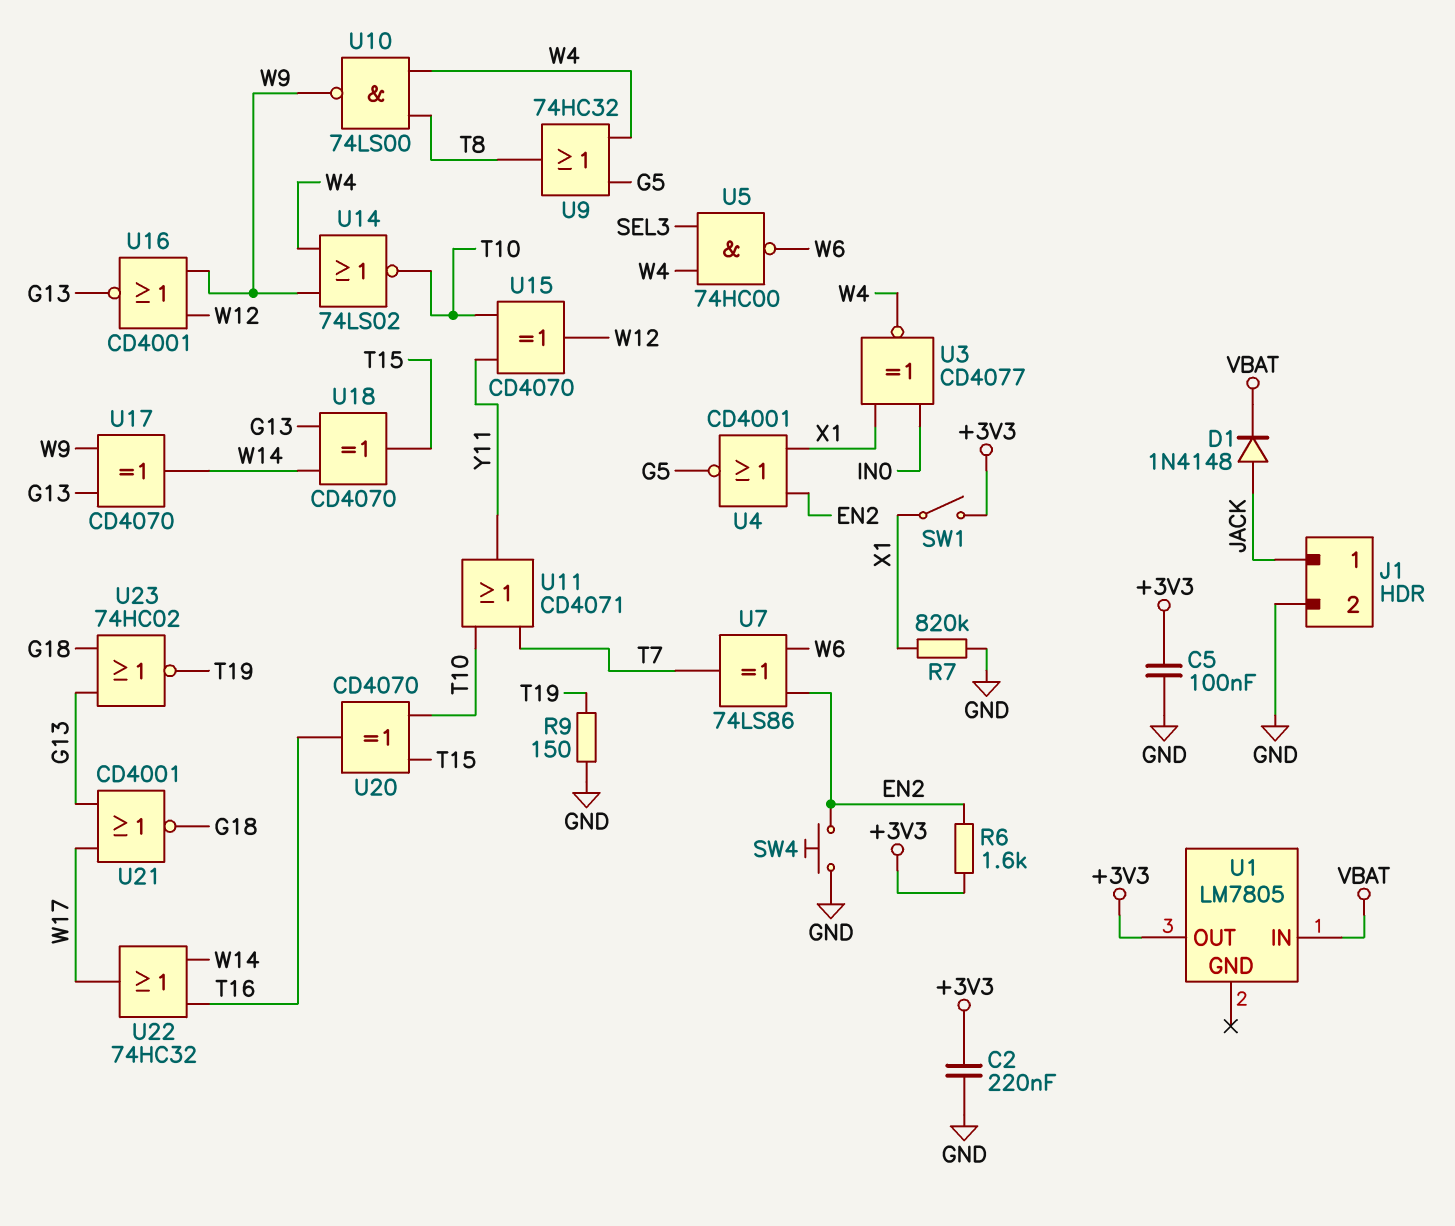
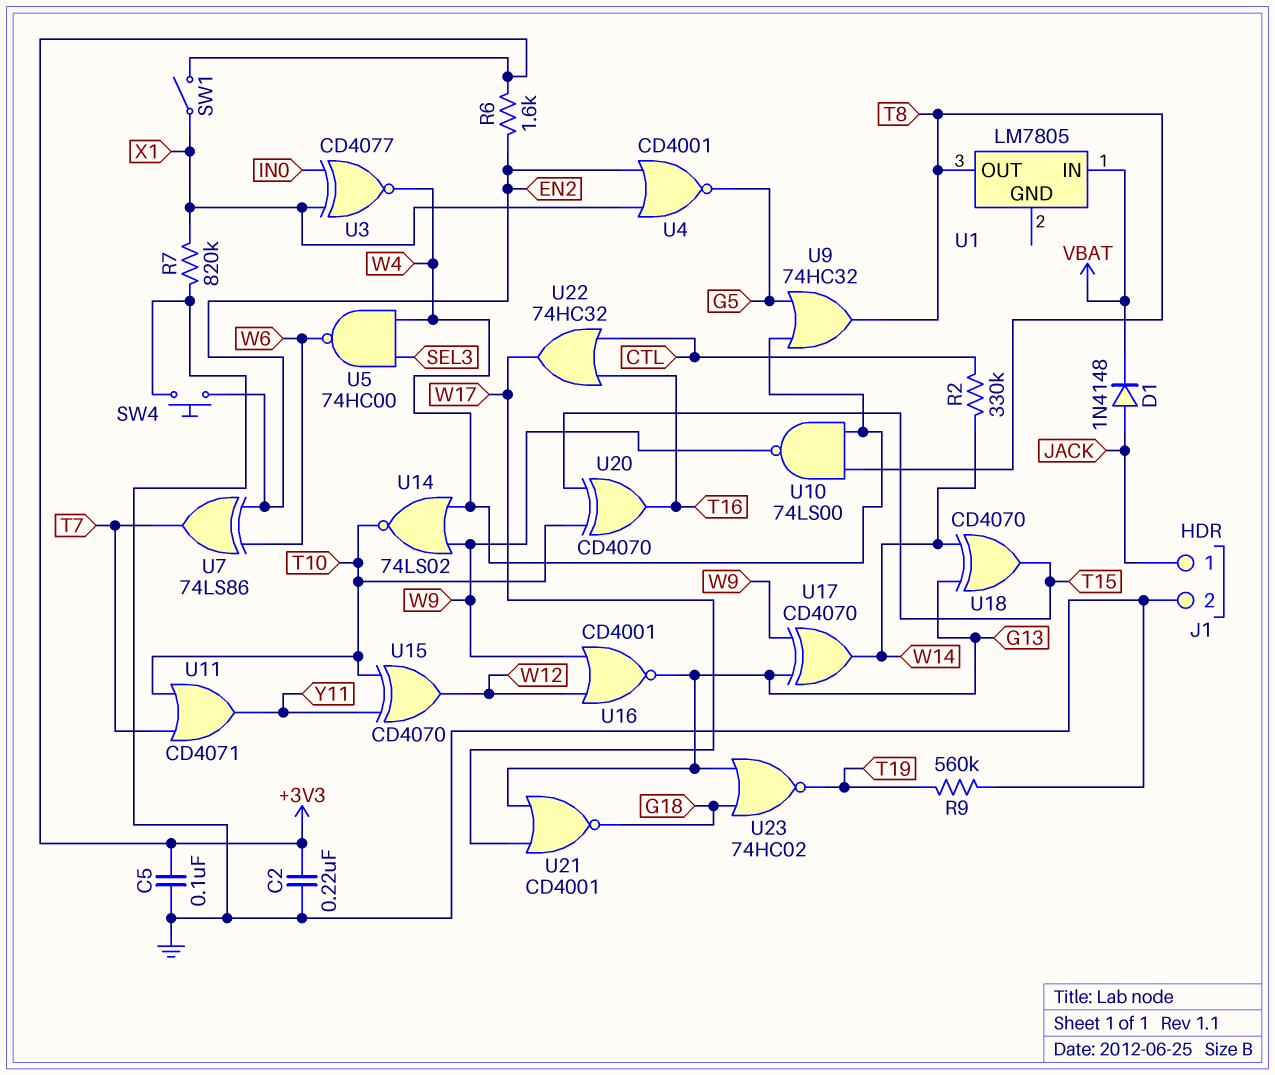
R2: none -> 330k (CTL, W14)
R9: 150 (GND, T19) -> 560k (GND, T19)
U1 pin OUT: +3V3 -> T8
U22: OR 74HC32 (in T16, in W14, out W17) -> OR 74HC32 (in CTL, in T16, out W17)

